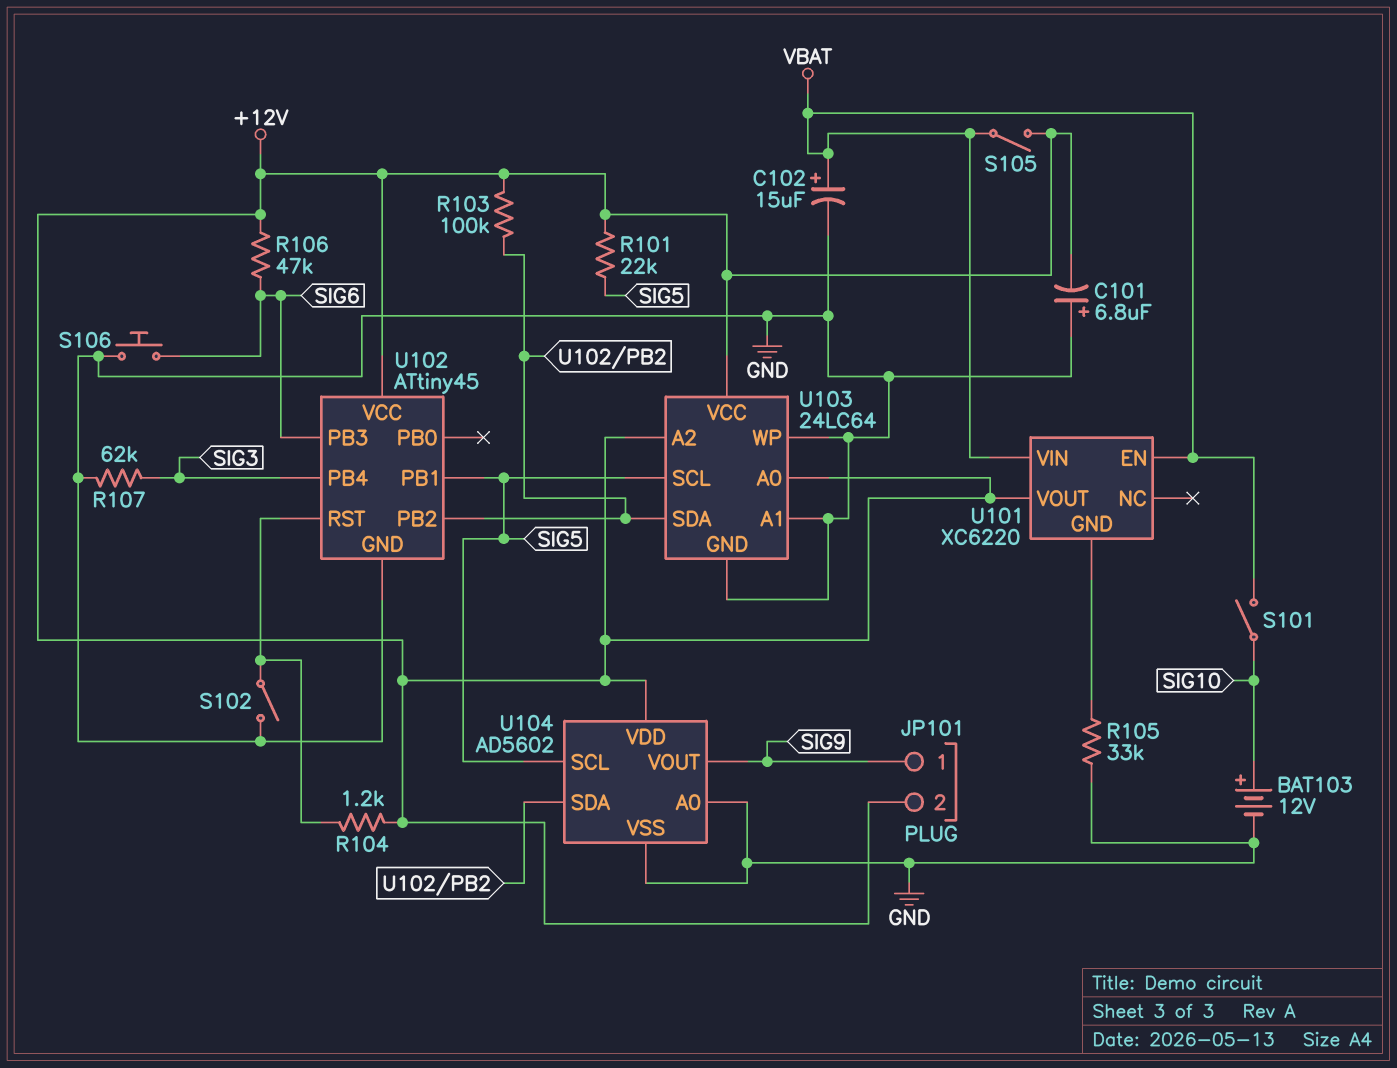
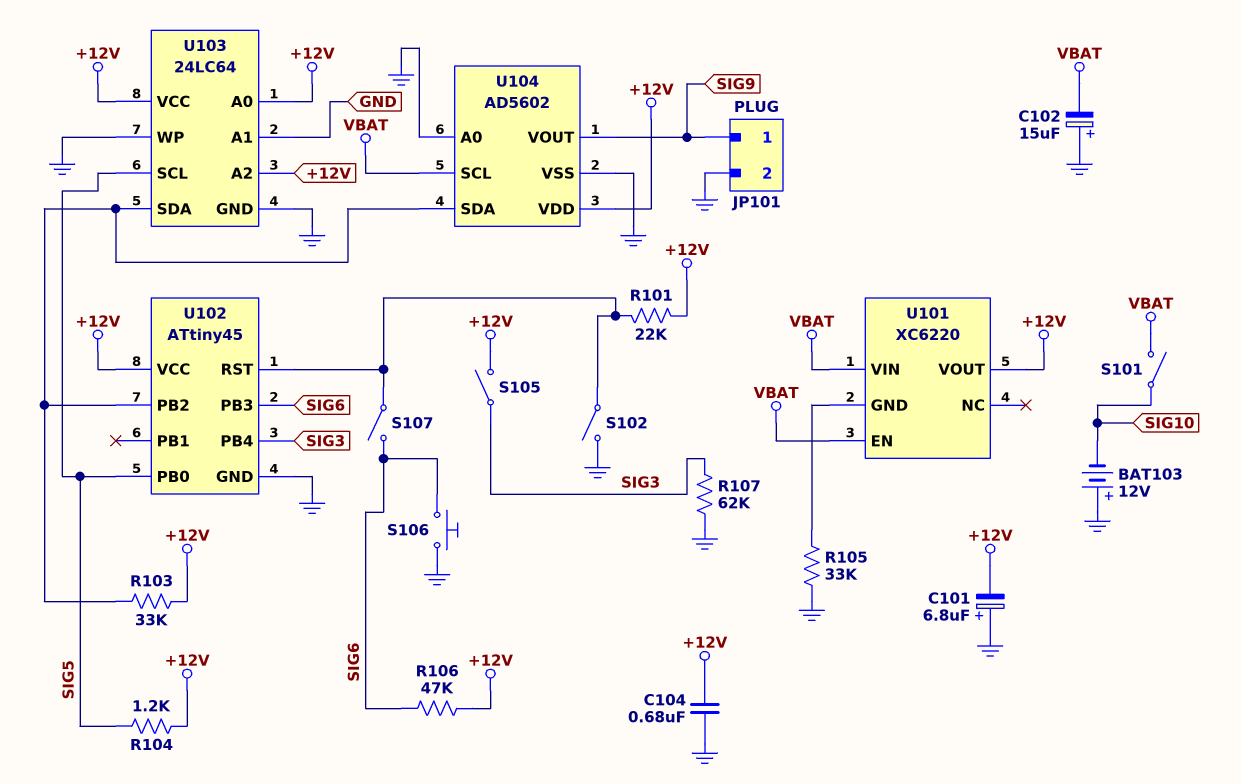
BAT103: 12V (plus SIG10, minus GND) -> 12V (plus GND, minus SIG10)
C102: 15uF (plus VBAT, minus GND) -> 15uF (plus GND, minus VBAT)
C104: none -> 680nF (+12V, GND)
JP101 pin 2: +12V -> GND
R101: 22k (+12V, SIG5) -> 22k (+12V, U102/RST)
R103: 100k (+12V, U102/PB2) -> 33k (+12V, U102/PB2)
R104: 1.2k (+12V, U102/RST) -> 1.2k (+12V, SIG5)
S105: switch (+12V, VBAT) -> switch (+12V, SIG3)
S107: none -> switch (SIG6, U102/RST)
U102 pin PB0: none -> SIG5
U102 pin PB1: SIG5 -> none
U104 pin SCL: SIG5 -> VBAT

